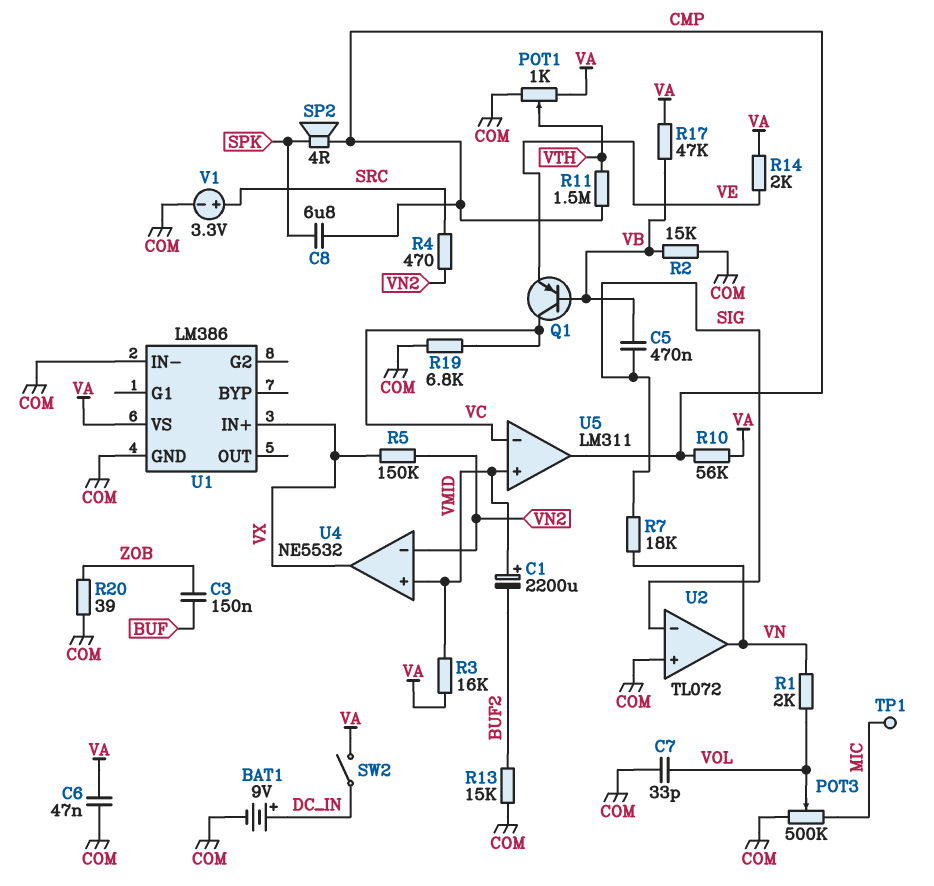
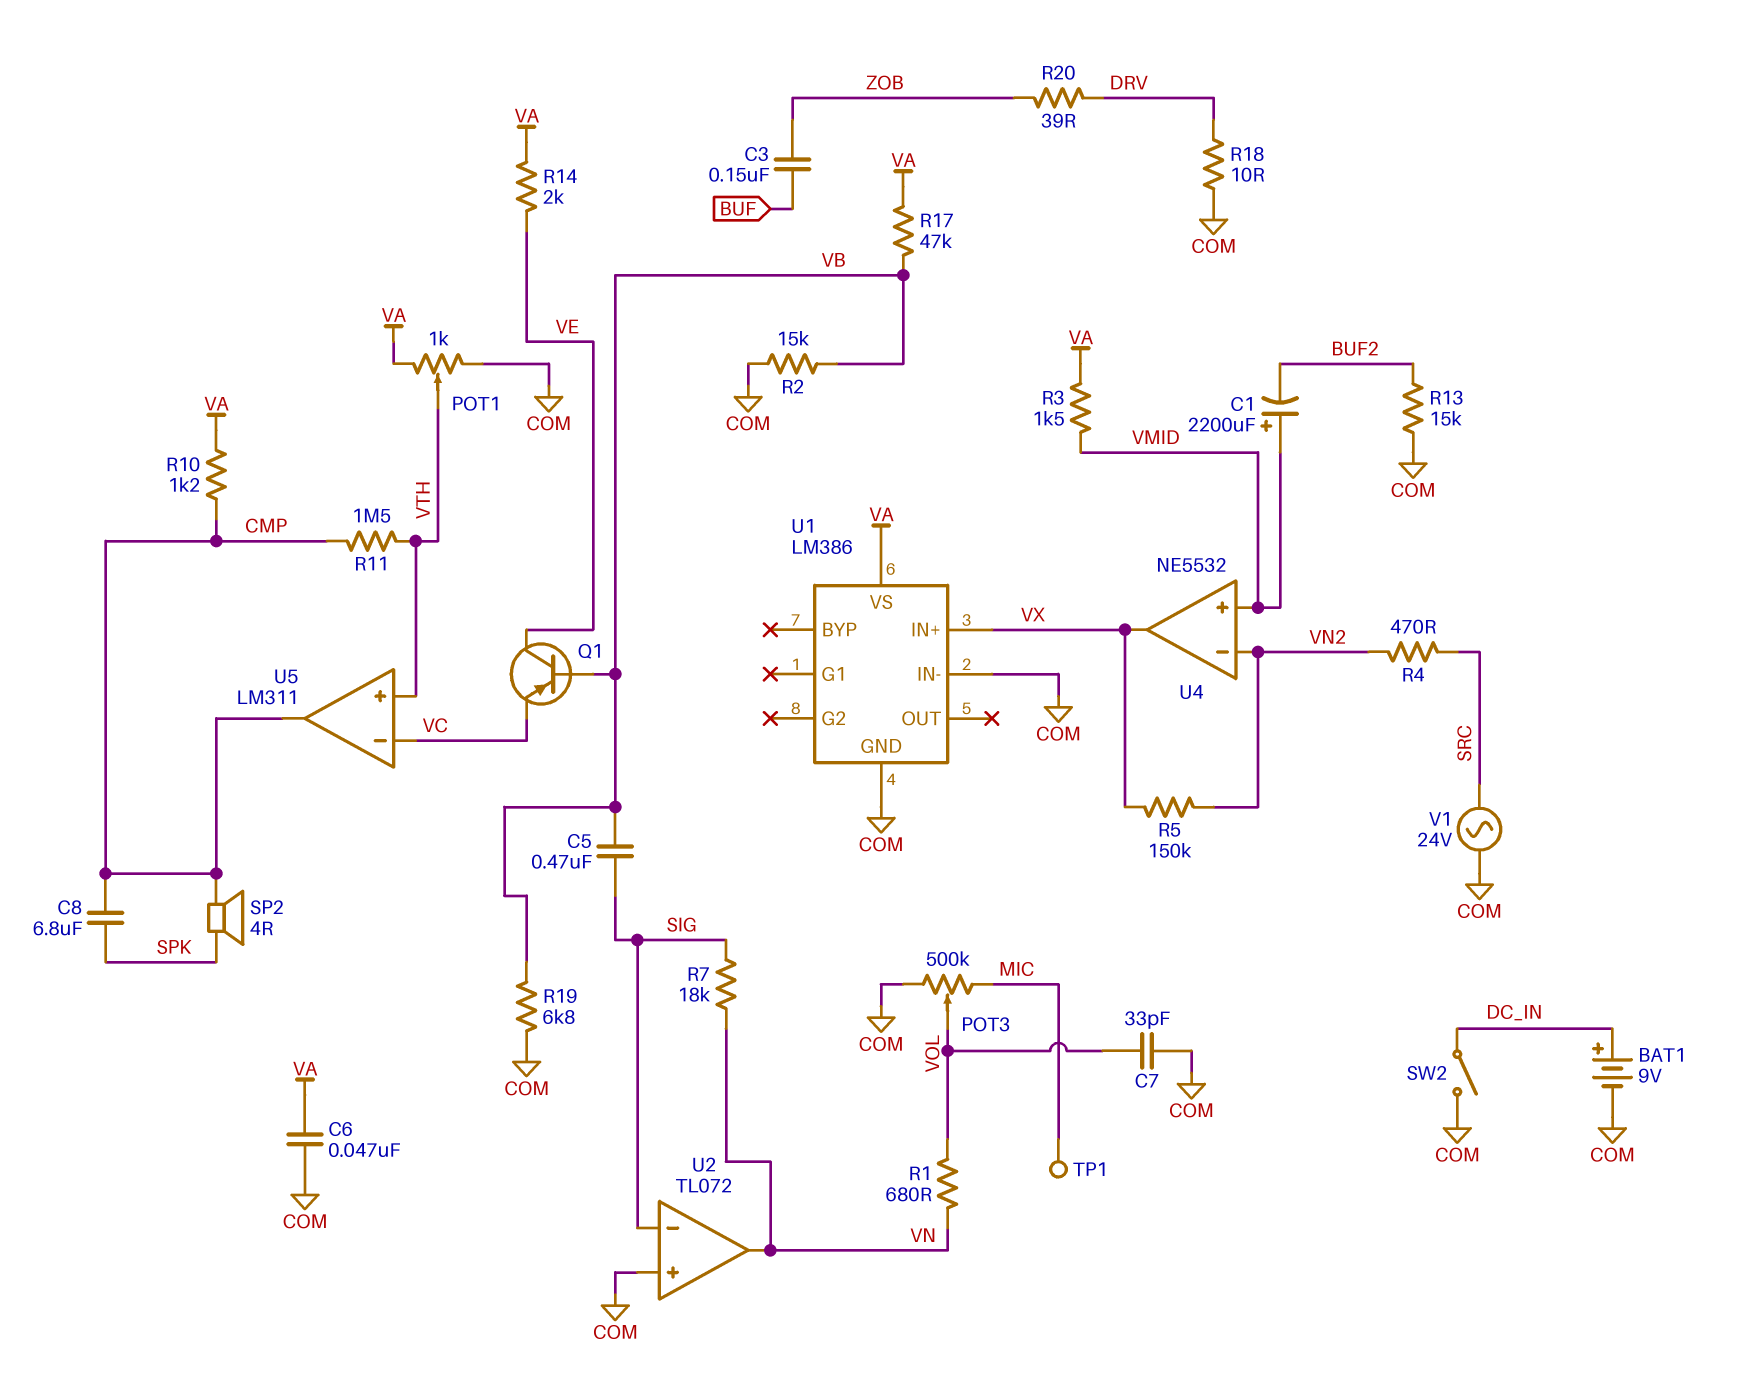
Q1: PNP (B VB, C VC, E VE) -> PNP (B VB, C VE, E VC)
R1: 2k (VN, VOL) -> 680 (VN, VOL)
R3: 16k (VA, VMID) -> 1.5k (VA, VMID)
R10: 56k (CMP, VA) -> 1.2k (CMP, VA)
R18: none -> 10 (COM, DRV)
R19: 6.8k (COM, VC) -> 6.8k (COM, VB)
R20: 39 (COM, ZOB) -> 39 (DRV, ZOB)
SW2: switch (DC_IN, VA) -> switch (COM, DC_IN)
U5 pin in+: VMID -> VTH
V1: 3.3V (plus SRC, minus COM) -> AC 24V (COM, SRC)

